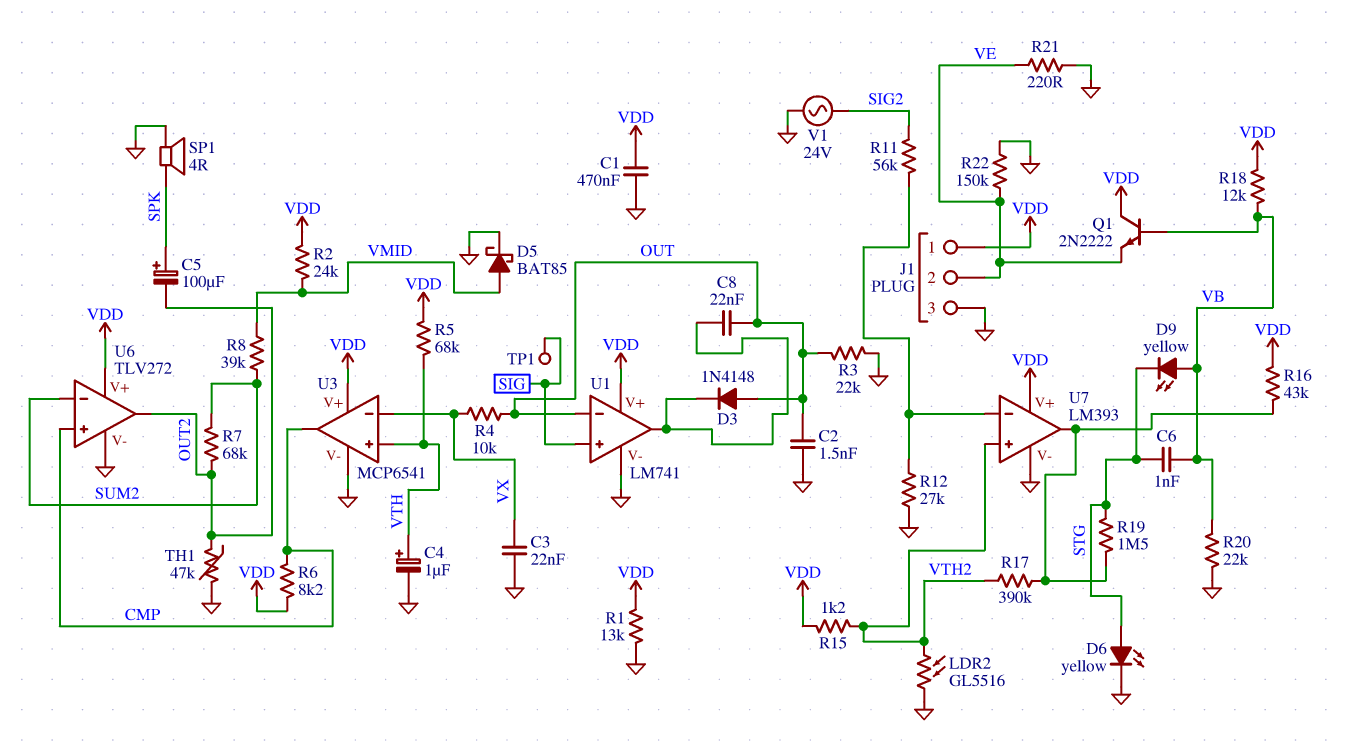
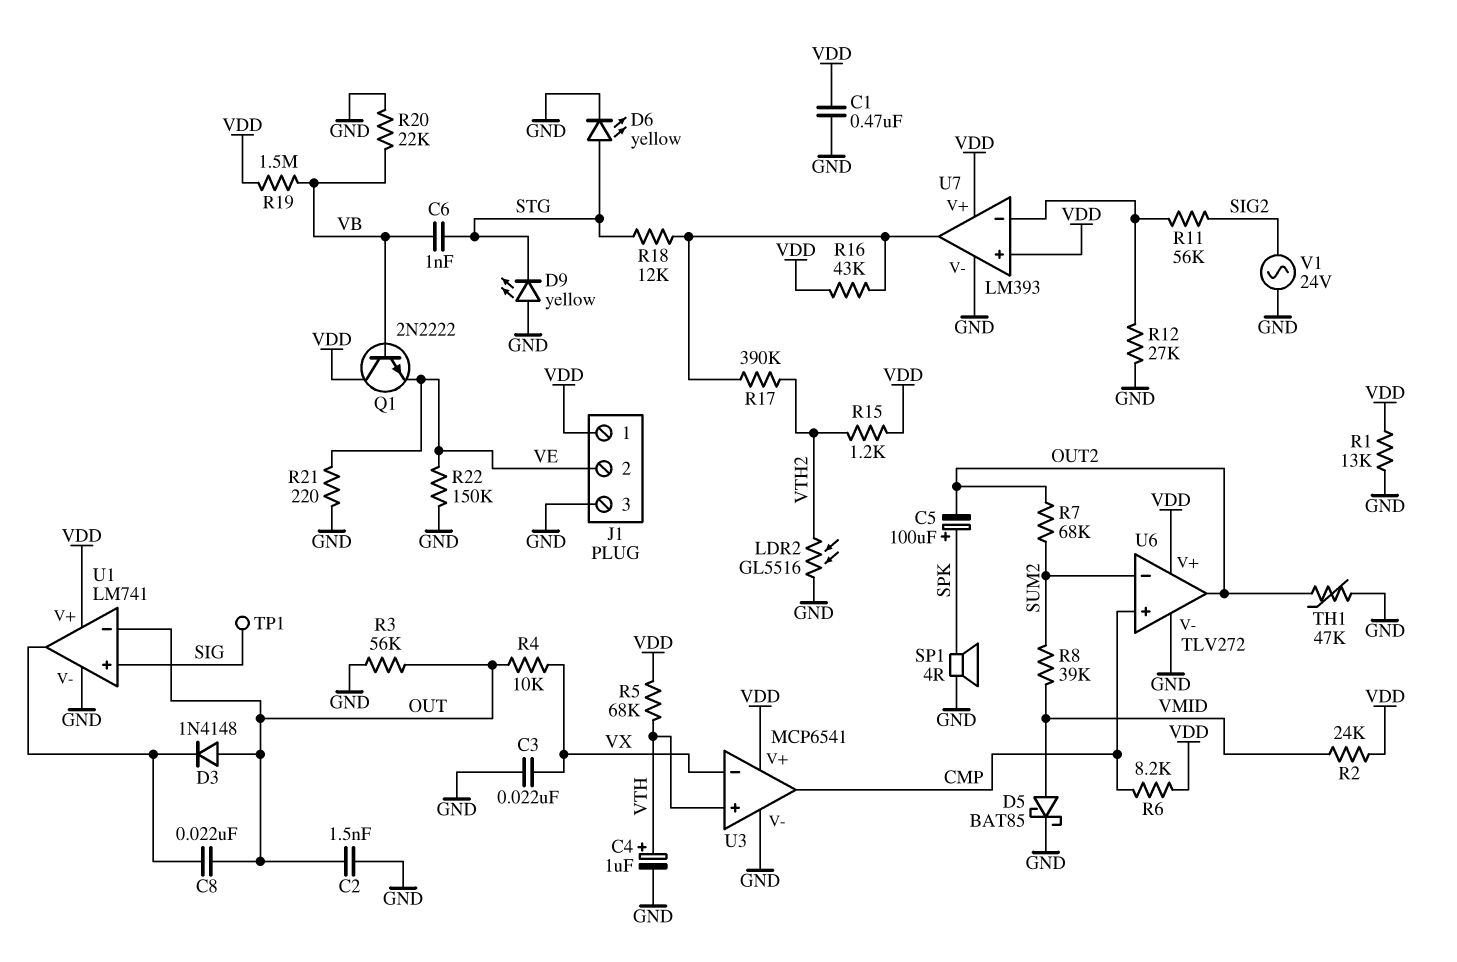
D9: LED yellow (A VB, K STG) -> LED yellow (A GND, K STG)
R3: 22k (GND, OUT) -> 56k (GND, OUT)
R18: 12k (VB, VDD) -> 12k (STG, U7/out)
R19: 1.5M (STG, U7/out) -> 1.5M (VB, VDD)
U7 pin in+: VTH2 -> VDD

